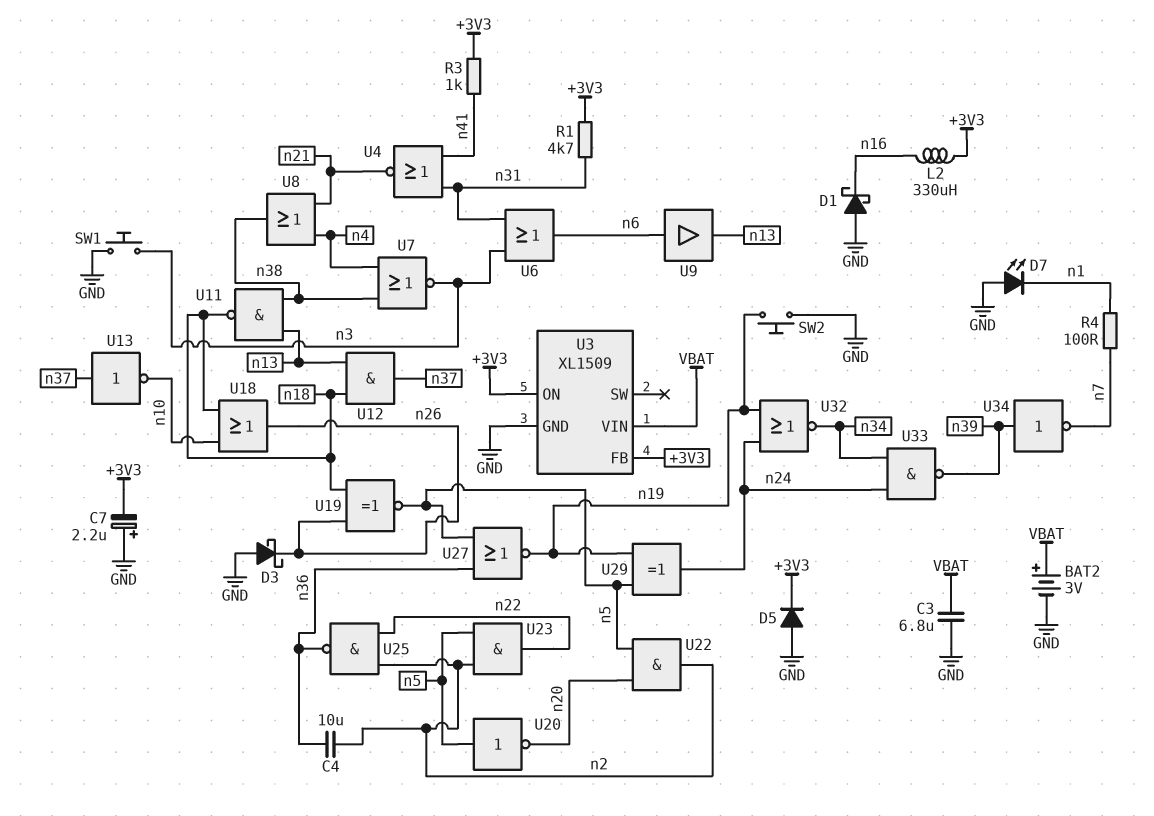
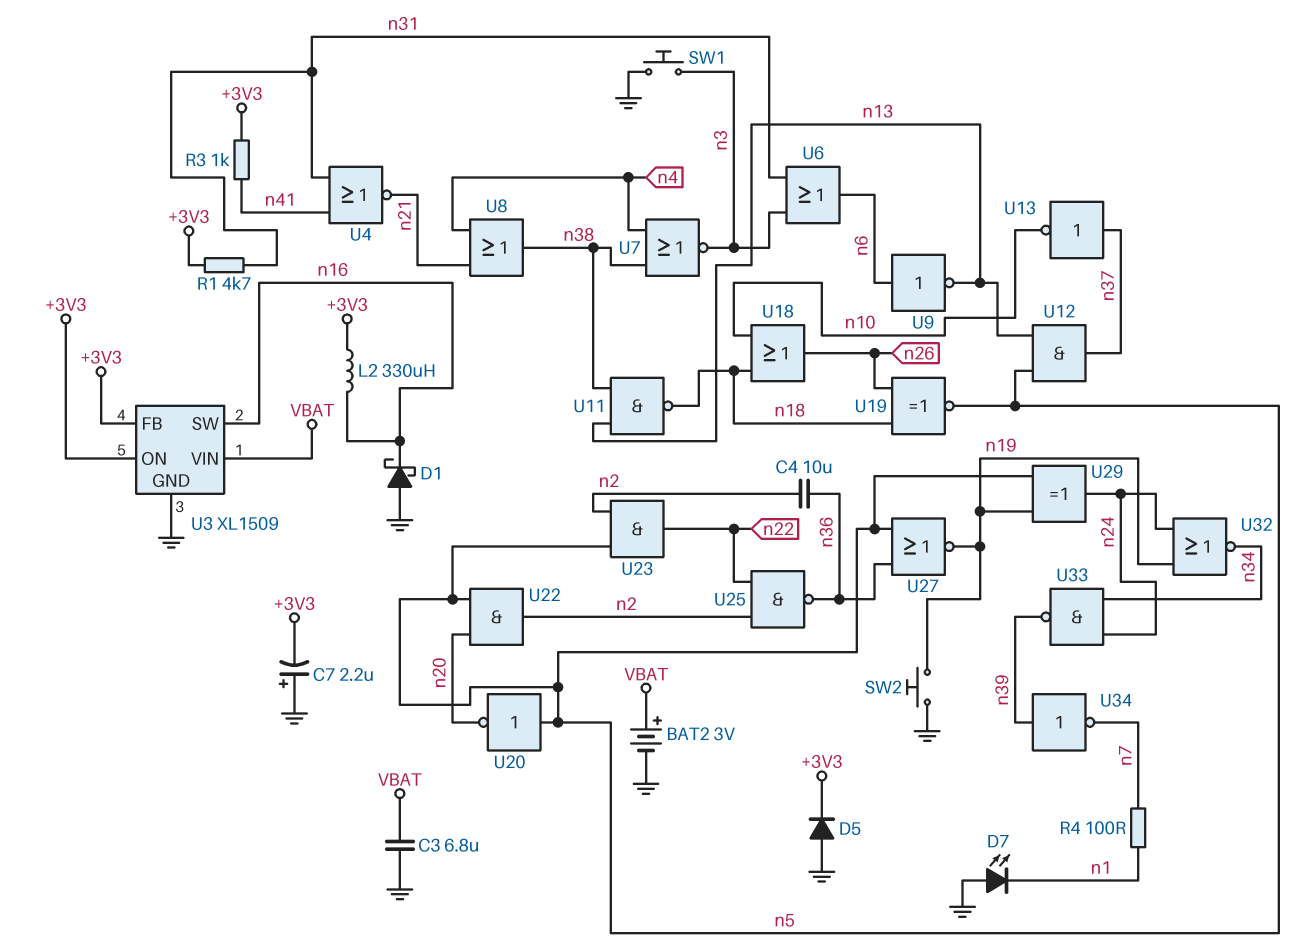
D3: schottky (A GND, K n26) -> none
U3 pin SW: none -> n16
U9: buffer (in n6, out n13) -> NOT (in n6, out n13)
U12: AND (in n13, in n18, out n37) -> AND (in n5, in n13, out n37)

